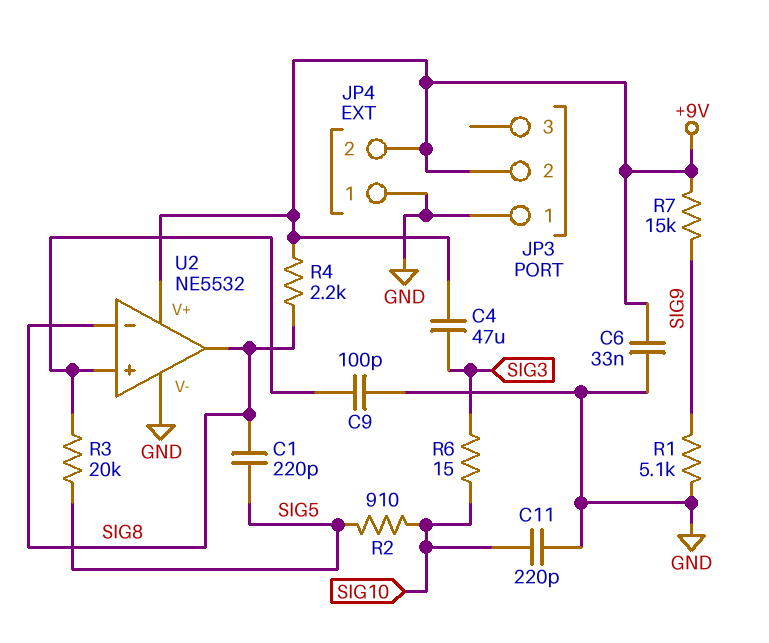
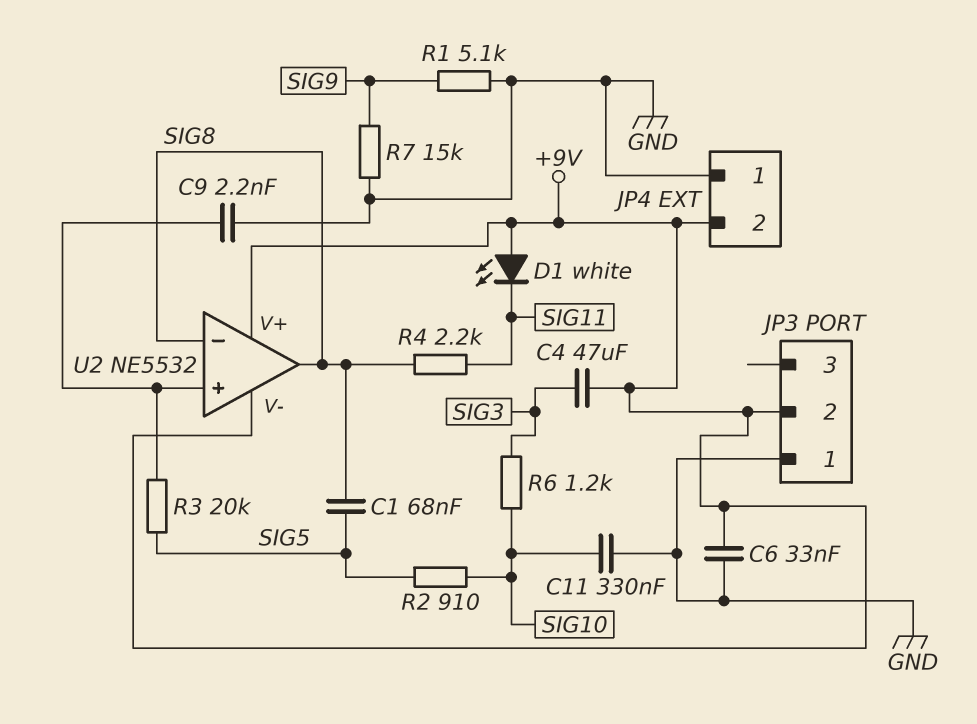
C1: 220pF (SIG5, SIG8) -> 68nF (SIG5, SIG8)
C9: 100pF (GND, U2/in+) -> 2.2nF (GND, U2/in+)
C11: 220pF (GND, SIG10) -> 330nF (GND, SIG10)
D1: none -> LED white (A +9V, K SIG11)
R4: 2.2k (+9V, SIG8) -> 2.2k (SIG8, SIG11)
R6: 15 (SIG3, SIG10) -> 1.2k (SIG3, SIG10)
R7: 15k (+9V, SIG9) -> 15k (GND, SIG9)
U2 pin V-: GND -> +9V

